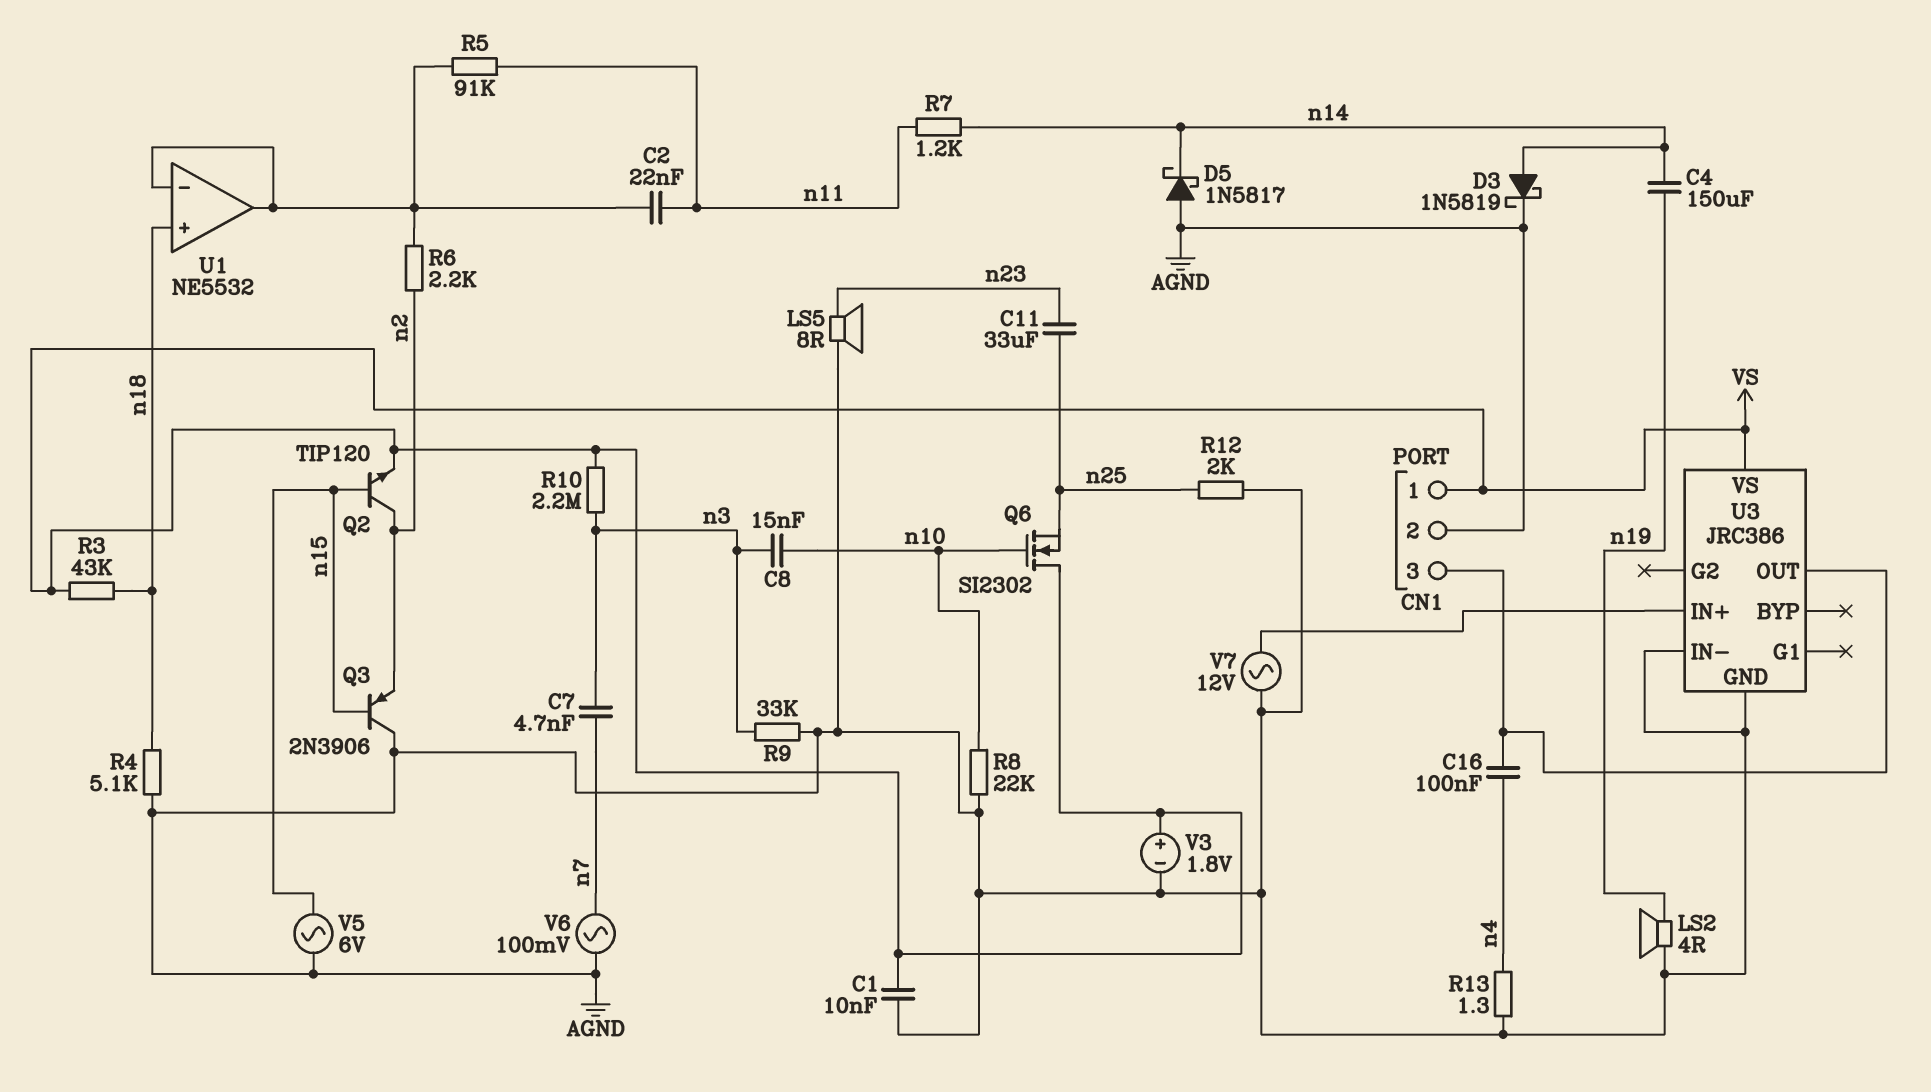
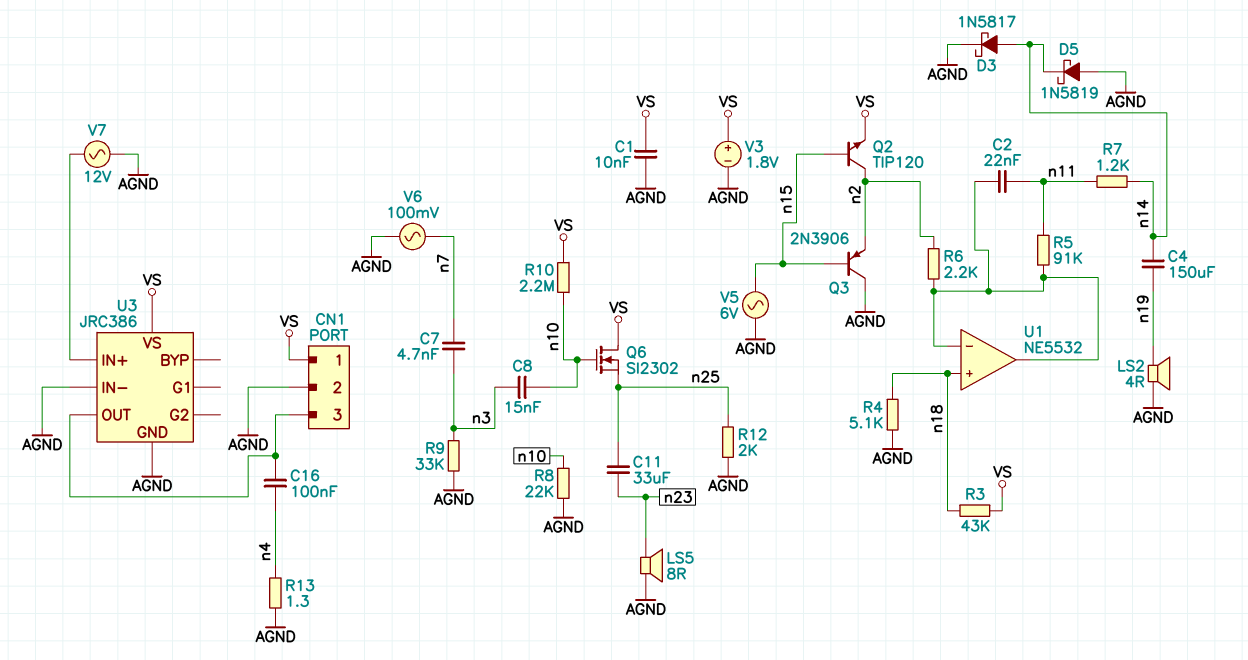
D3: schottky 1N5819 (A n14, K AGND) -> schottky 1N5817 (A n14, K AGND)
D5: schottky 1N5817 (A AGND, K n14) -> schottky 1N5819 (A AGND, K n14)
R10: 2.2M (VS, n3) -> 2.2M (VS, n10)

